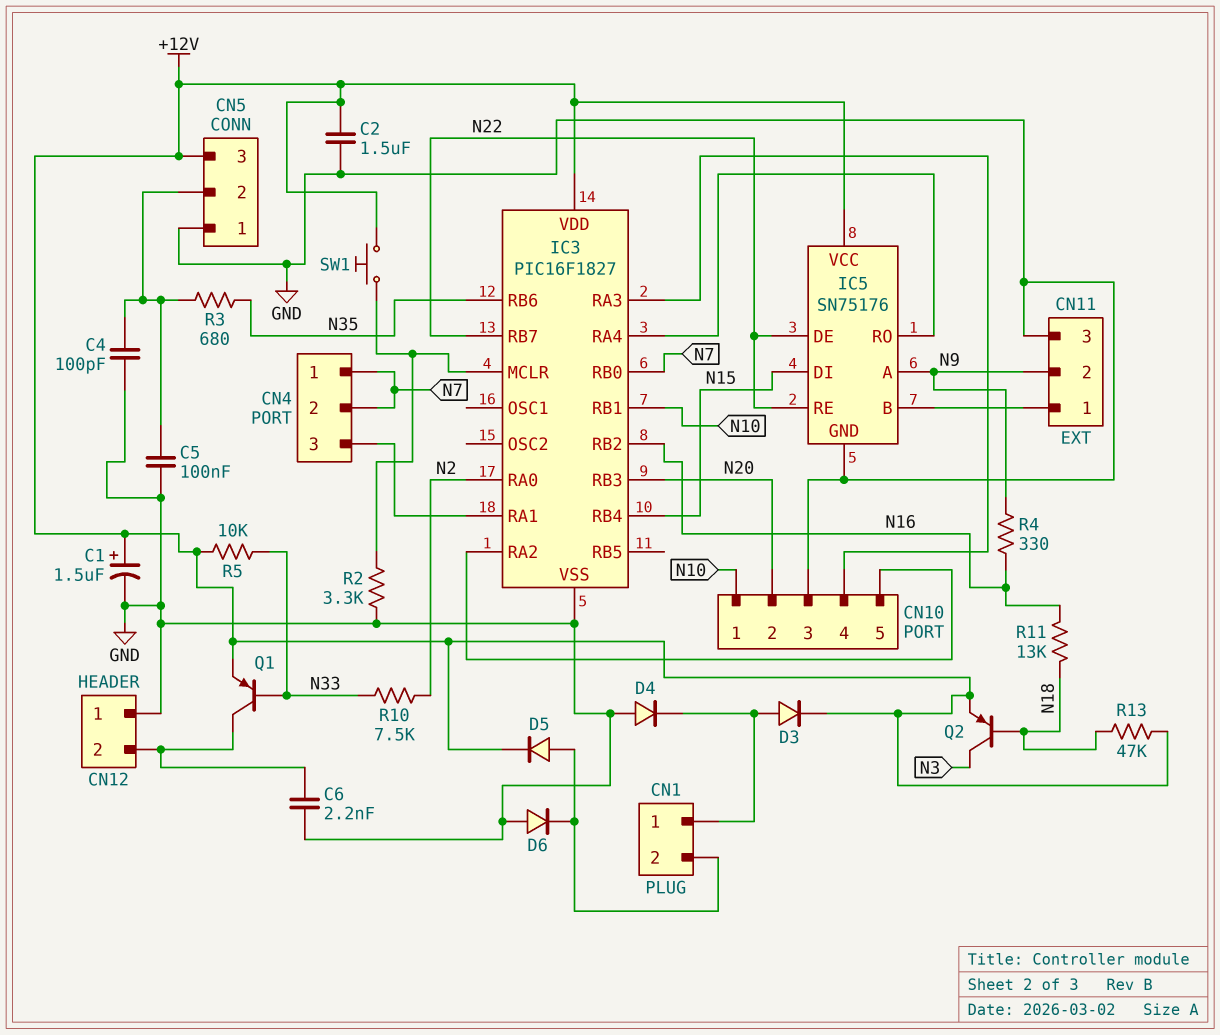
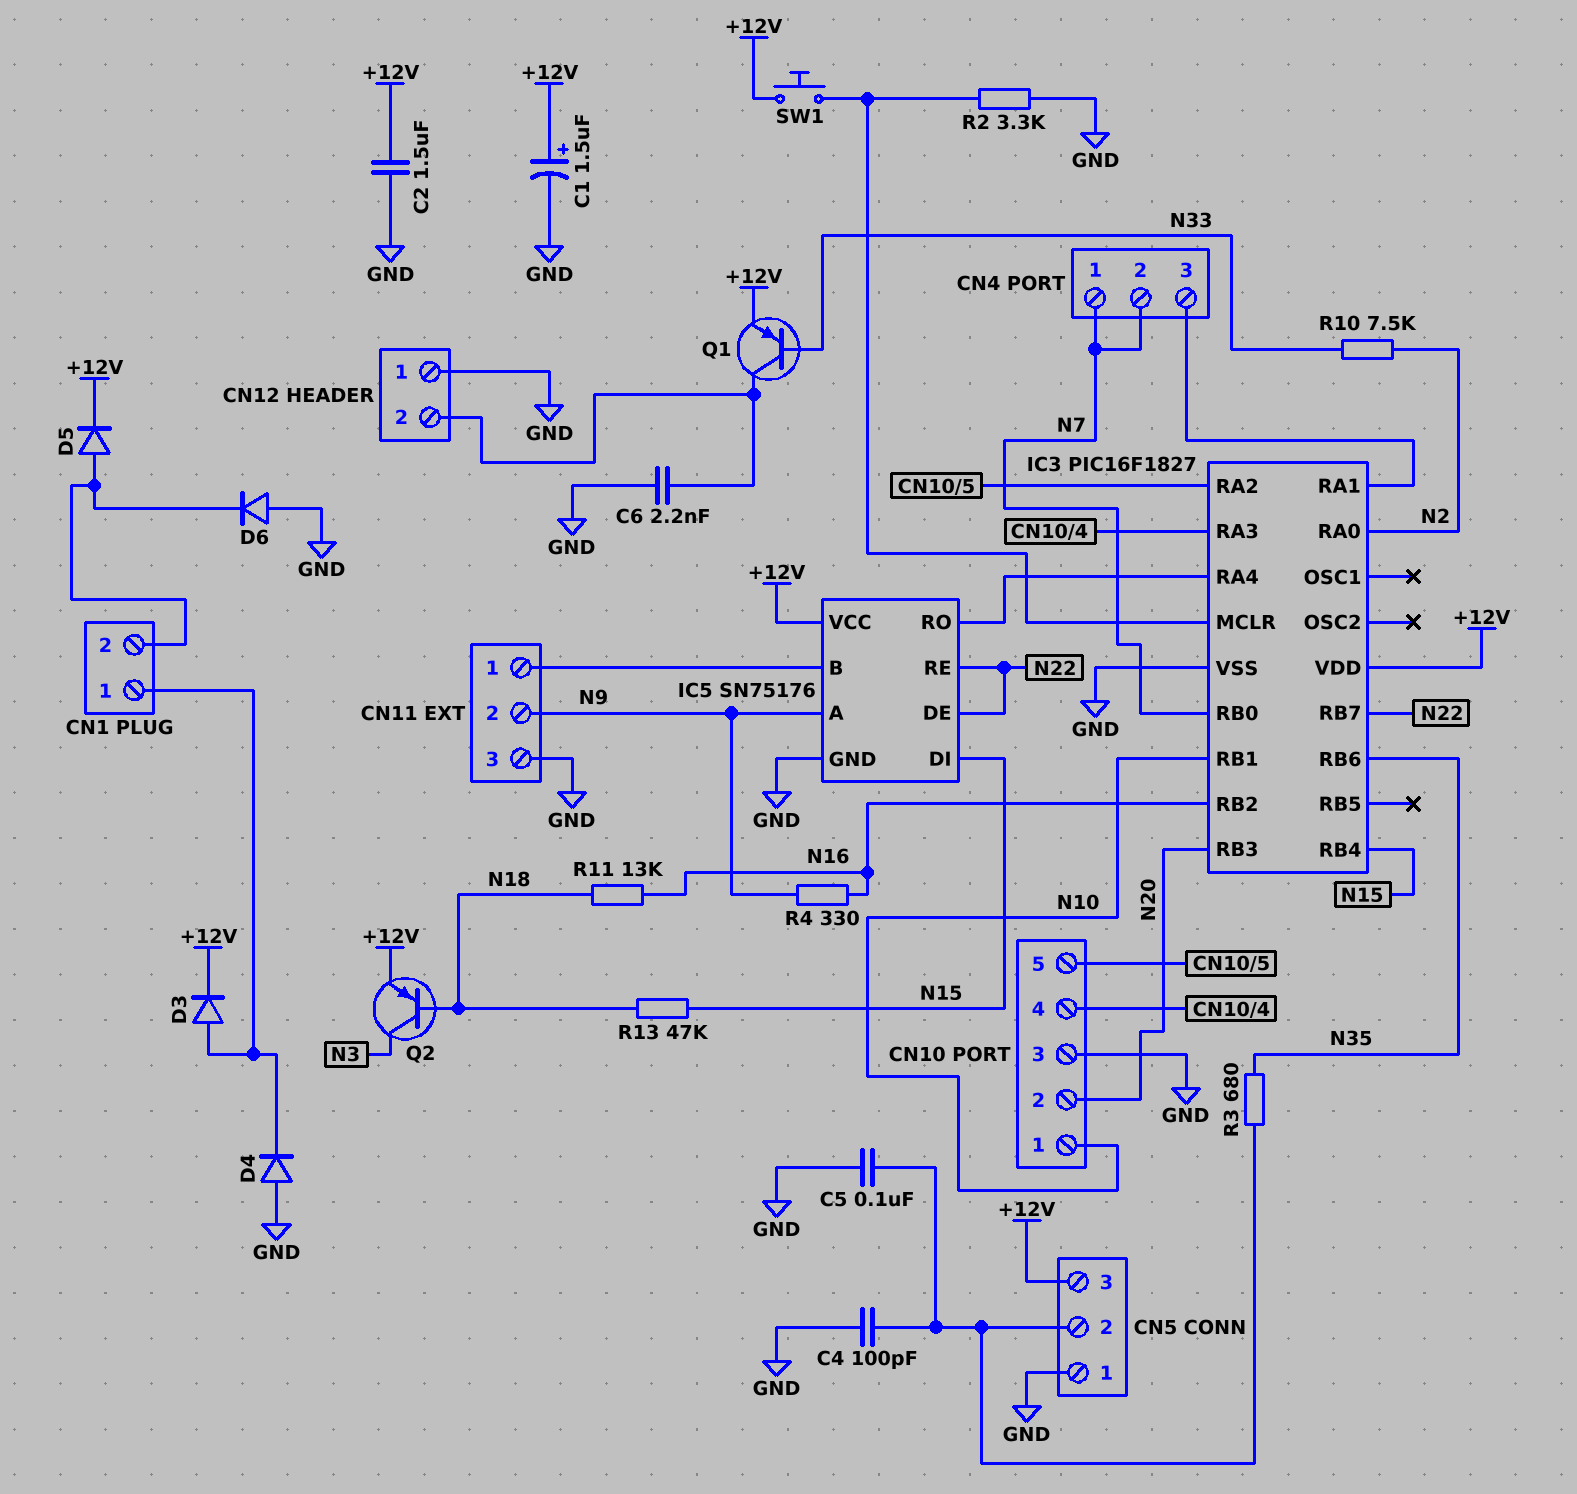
R5: 10k (+12V, N33) -> none
R13: 47k (+12V, N18) -> 47k (N15, N18)

